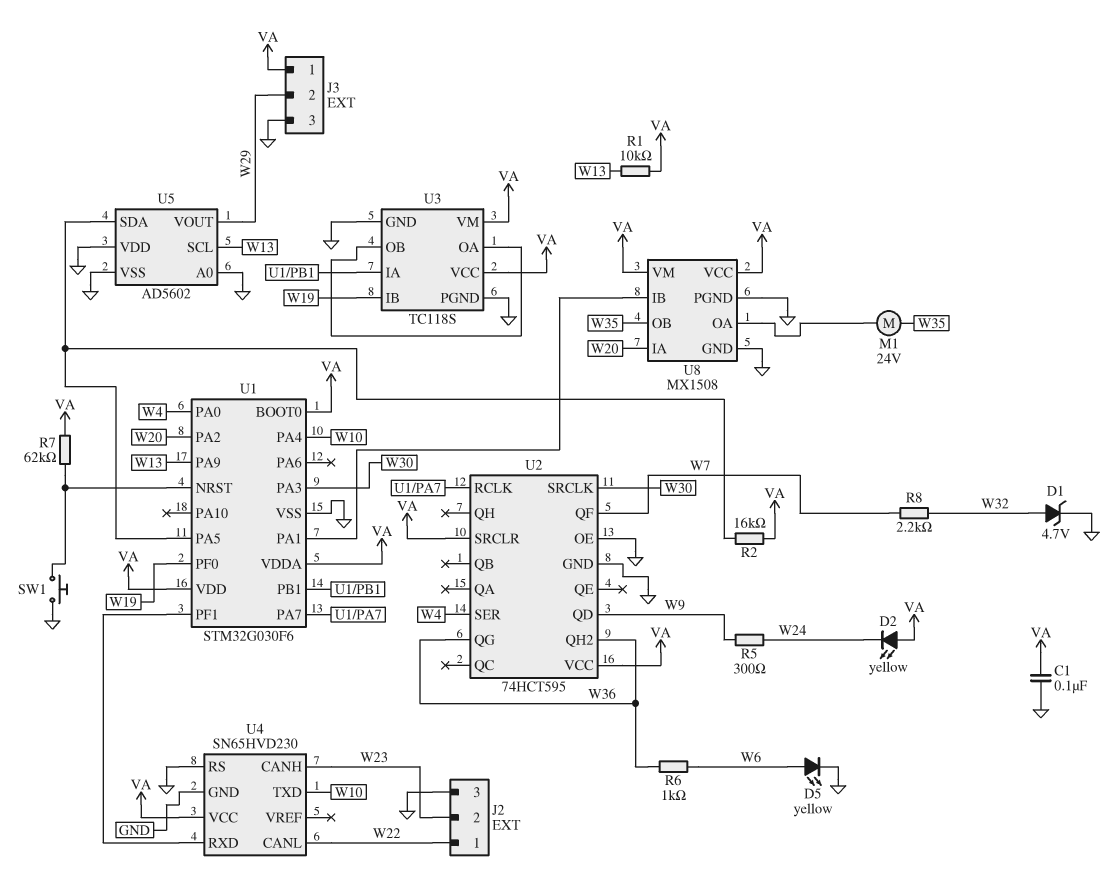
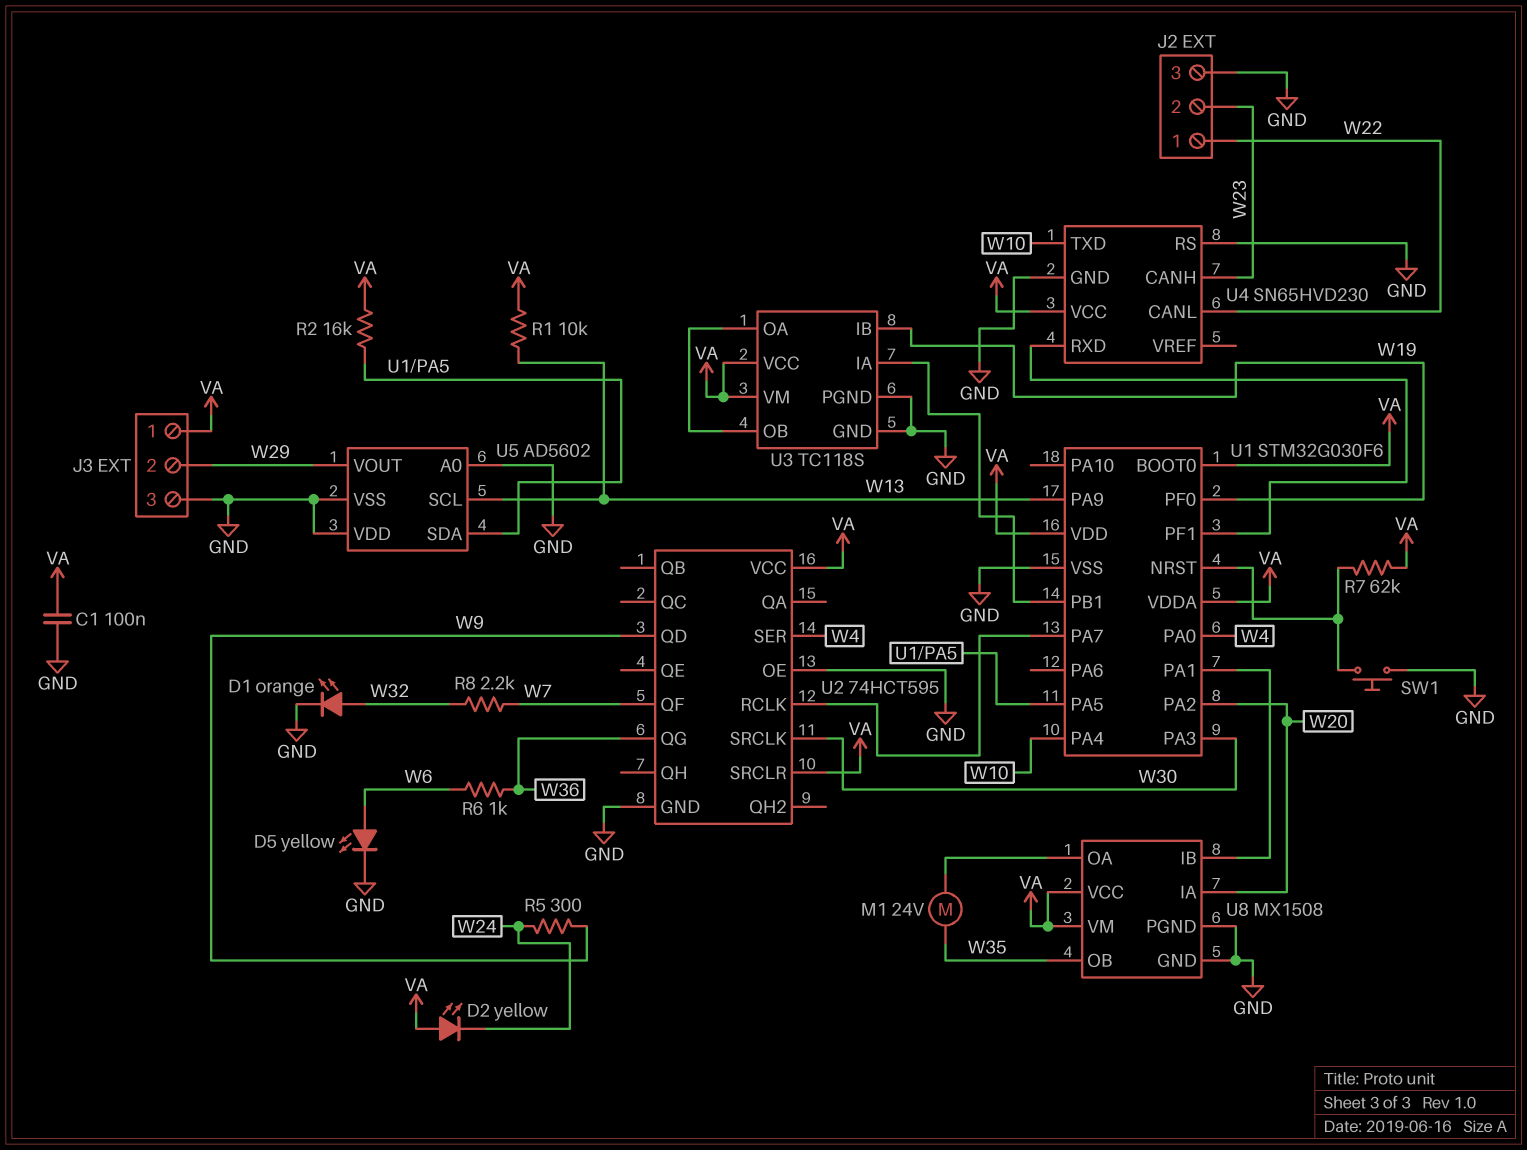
D1: zener 4.7V (A W32, K GND) -> LED orange (A W32, K GND)
U2 pin QH2: W36 -> none

